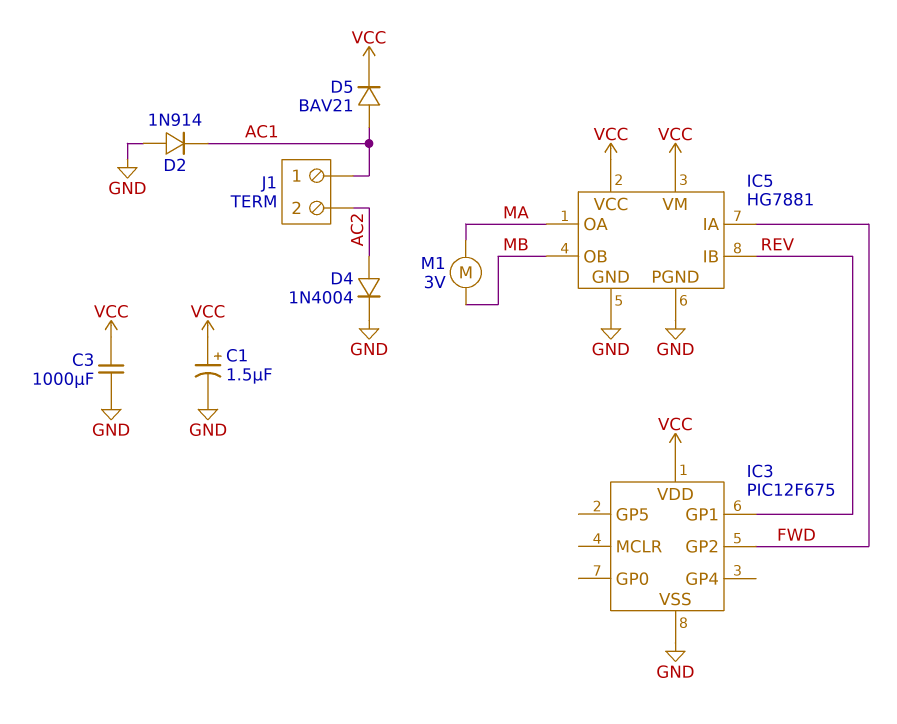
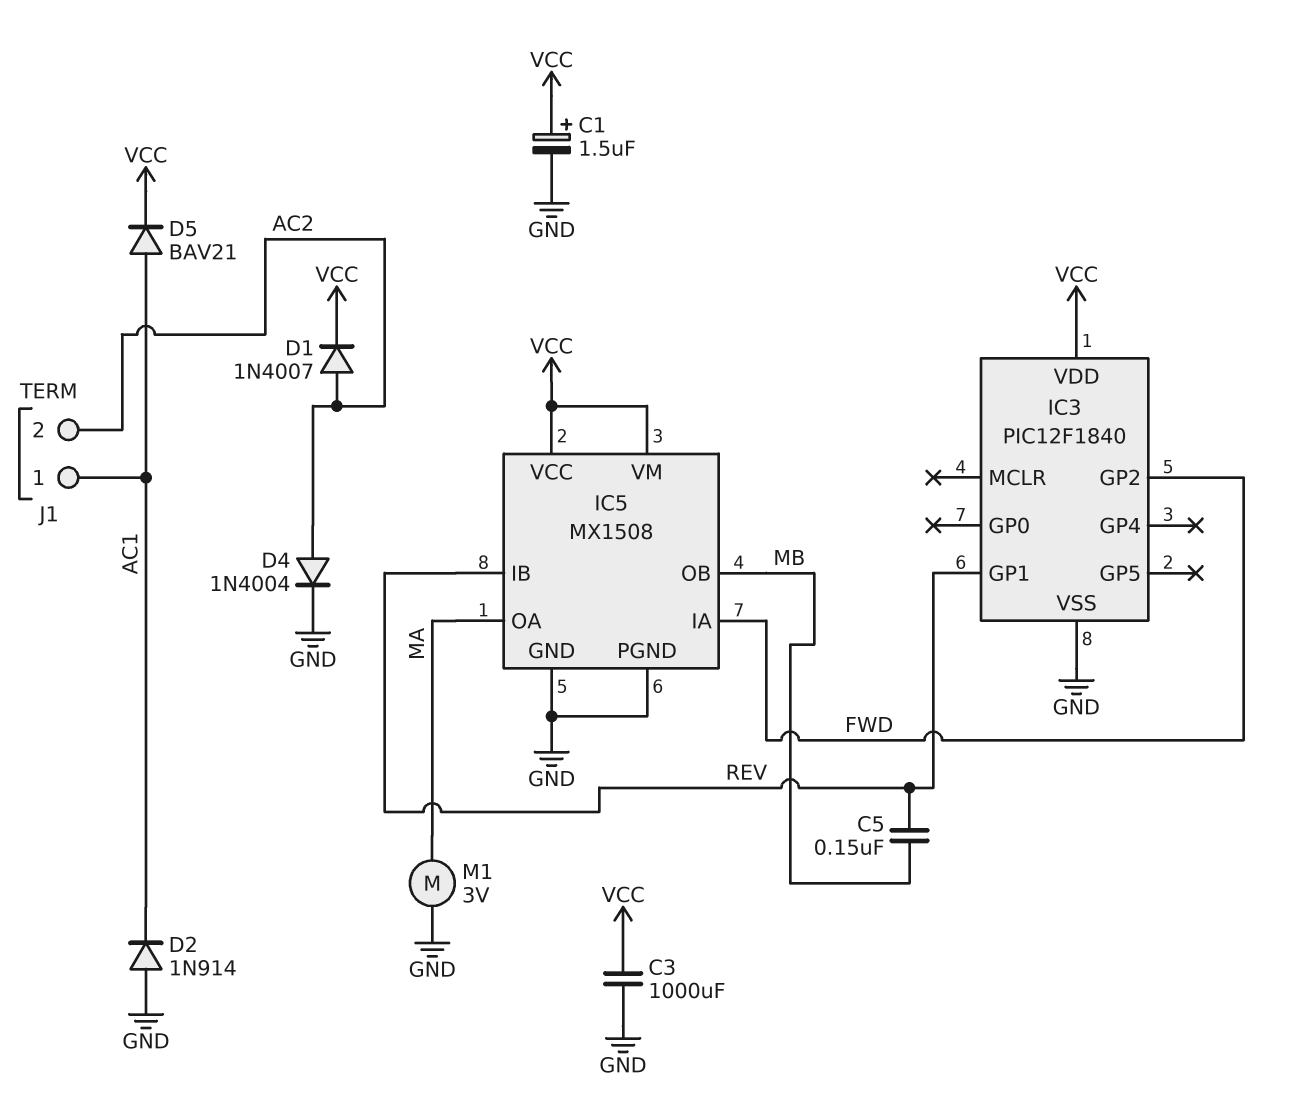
C5: none -> 150nF (MB, REV)
D1: none -> diode 1N4007 (A AC2, K VCC)
IC3: PIC12F675 -> PIC12F1840
IC5: HG7881 -> MX1508
M1: motor 3V (MA, MB) -> motor 3V (GND, MA)

